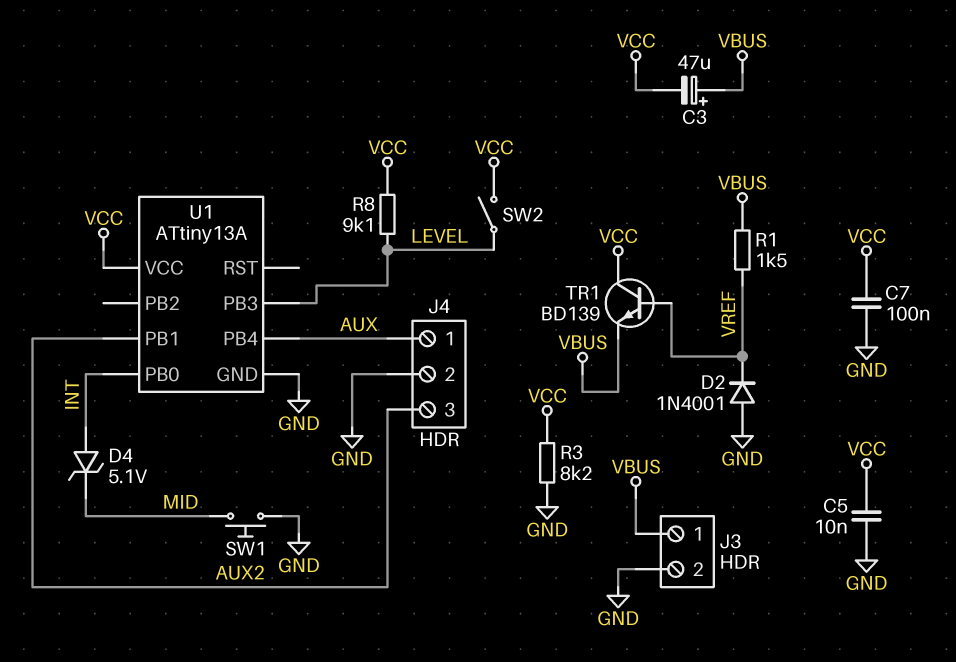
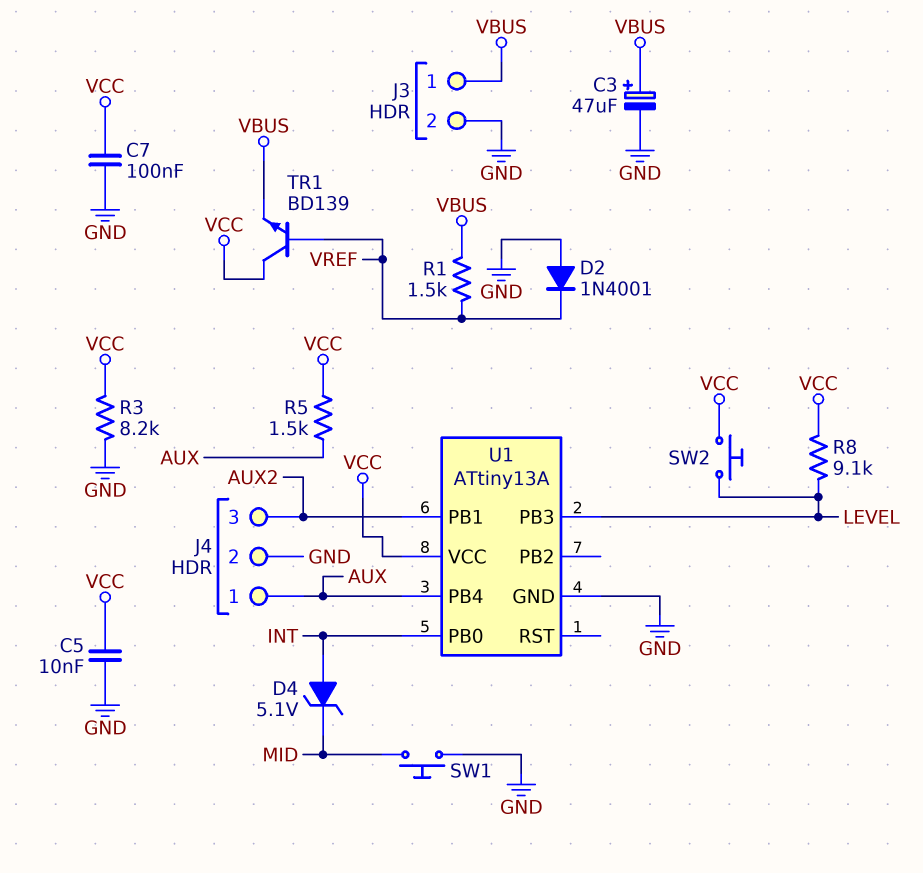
C3: 47uF (plus VBUS, minus VCC) -> 47uF (plus VBUS, minus GND)
R5: none -> 1.5k (AUX, VCC)
SW2: switch (LEVEL, VCC) -> button (LEVEL, VCC)

